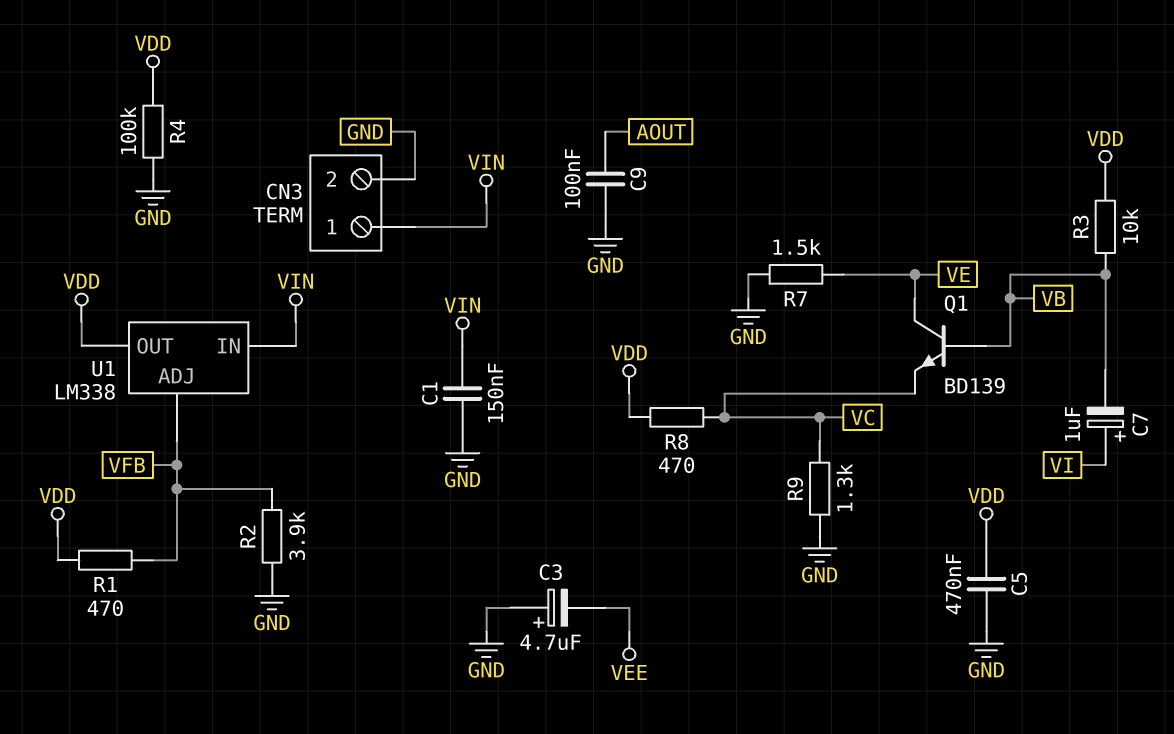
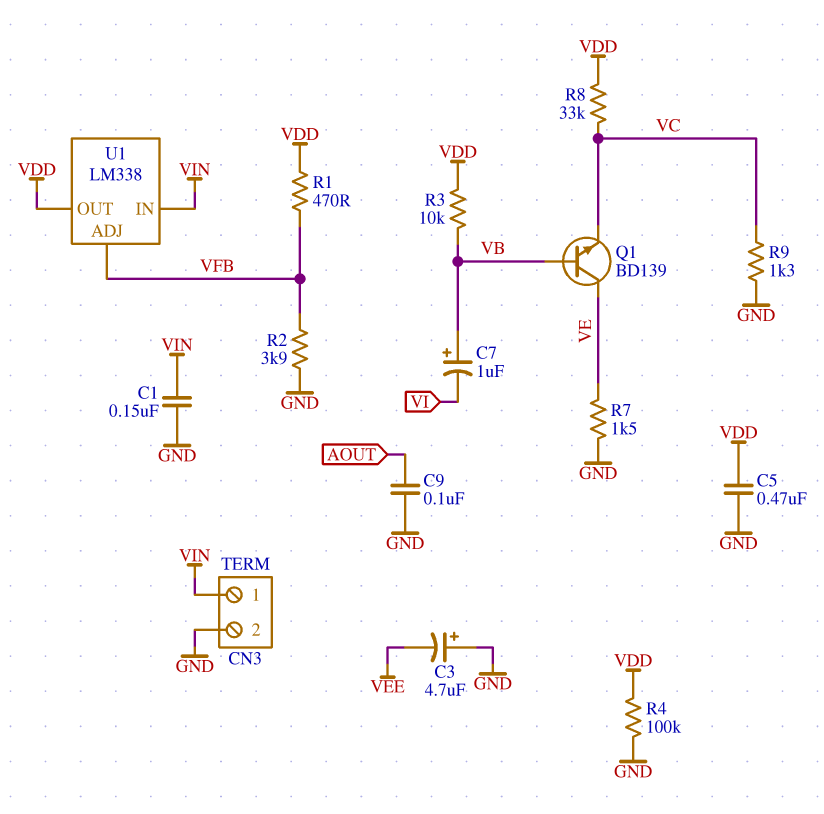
C7: 1uF (plus VI, minus VB) -> 1uF (plus VB, minus VI)
R8: 470 (VC, VDD) -> 33k (VC, VDD)

